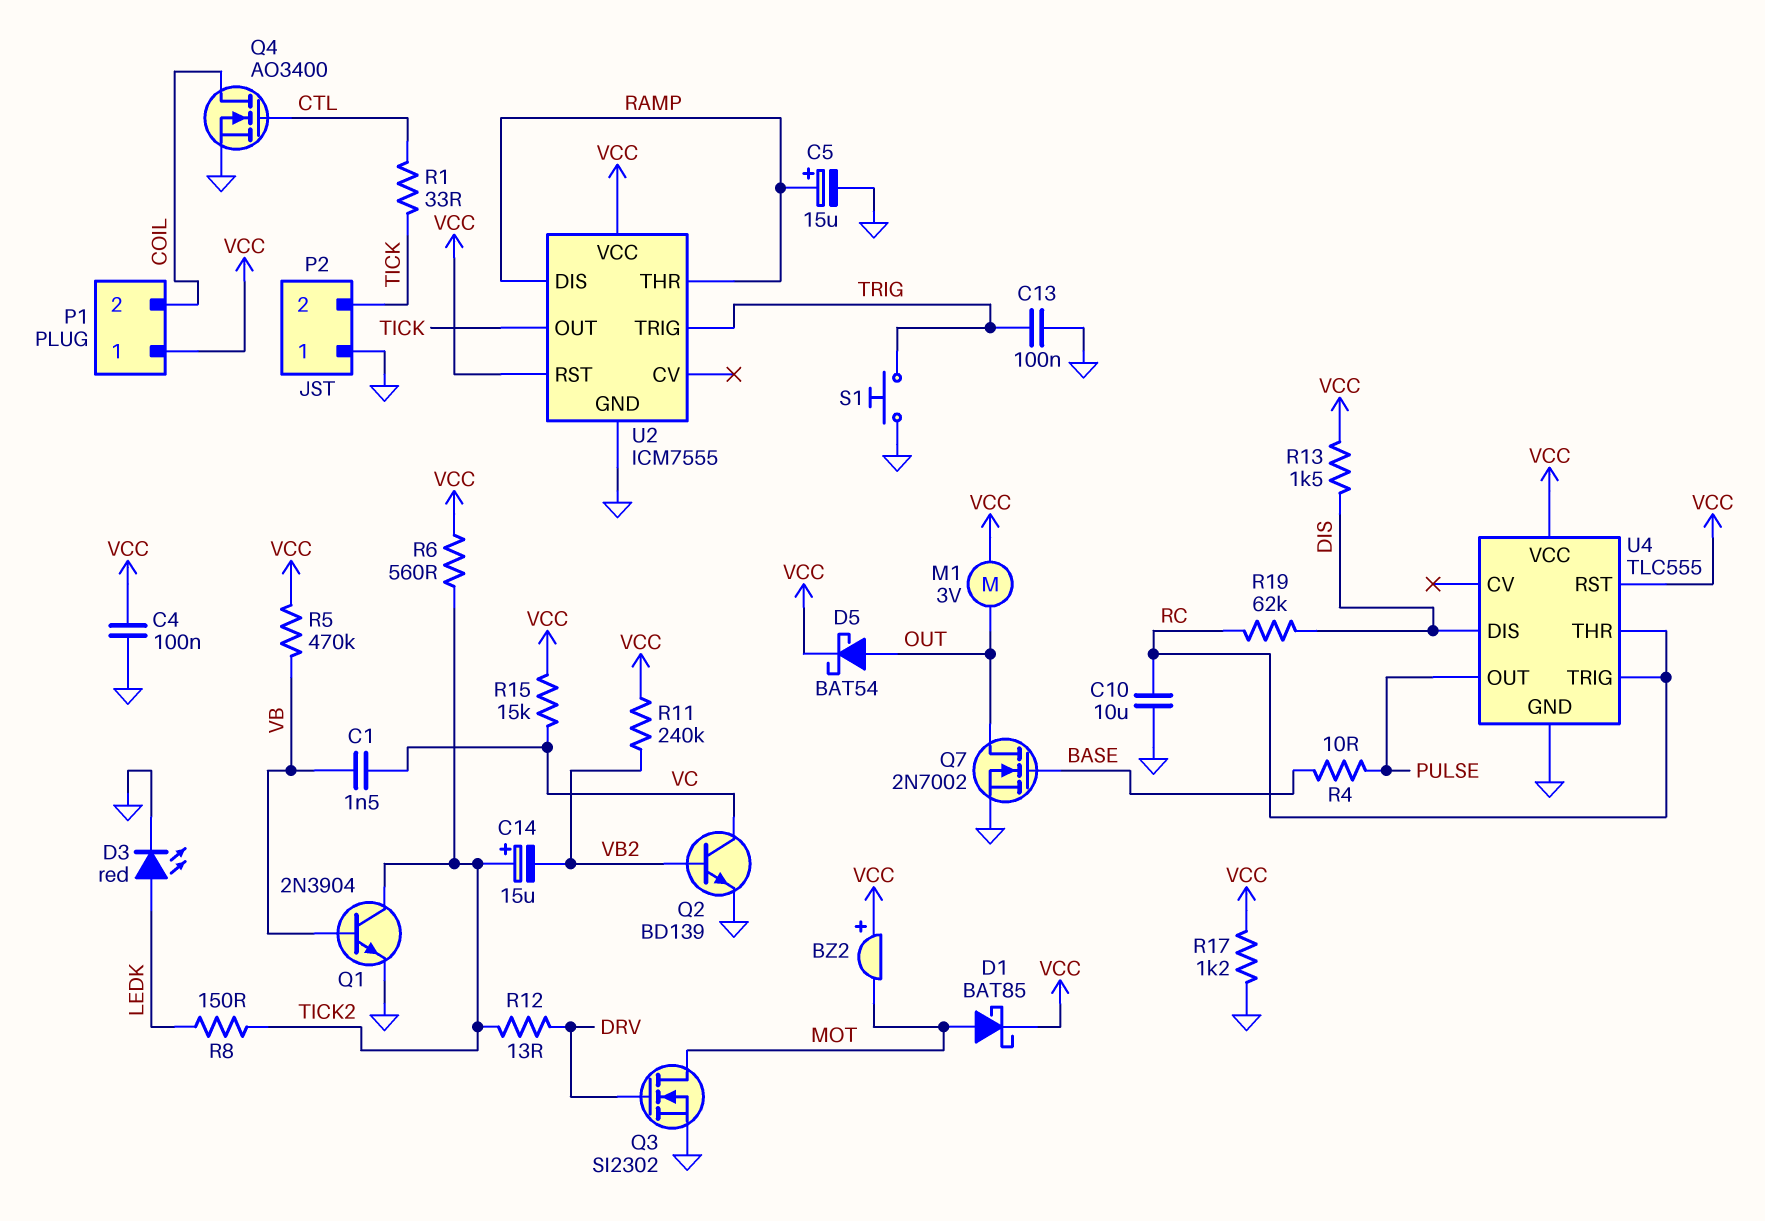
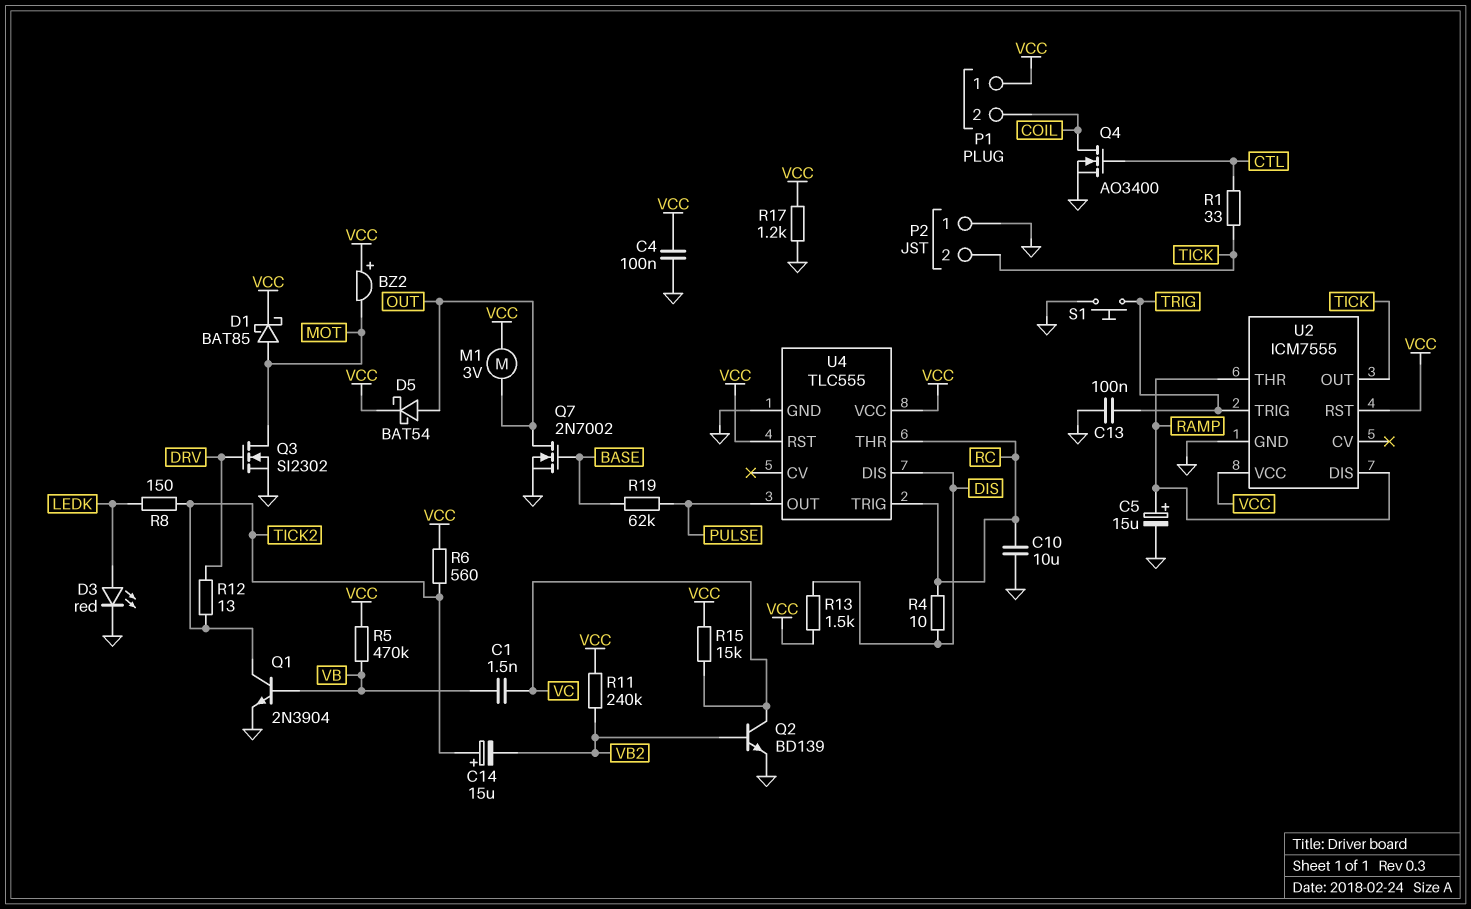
R4: 10 (BASE, PULSE) -> 10 (DIS, RC)
R19: 62k (DIS, RC) -> 62k (BASE, PULSE)

